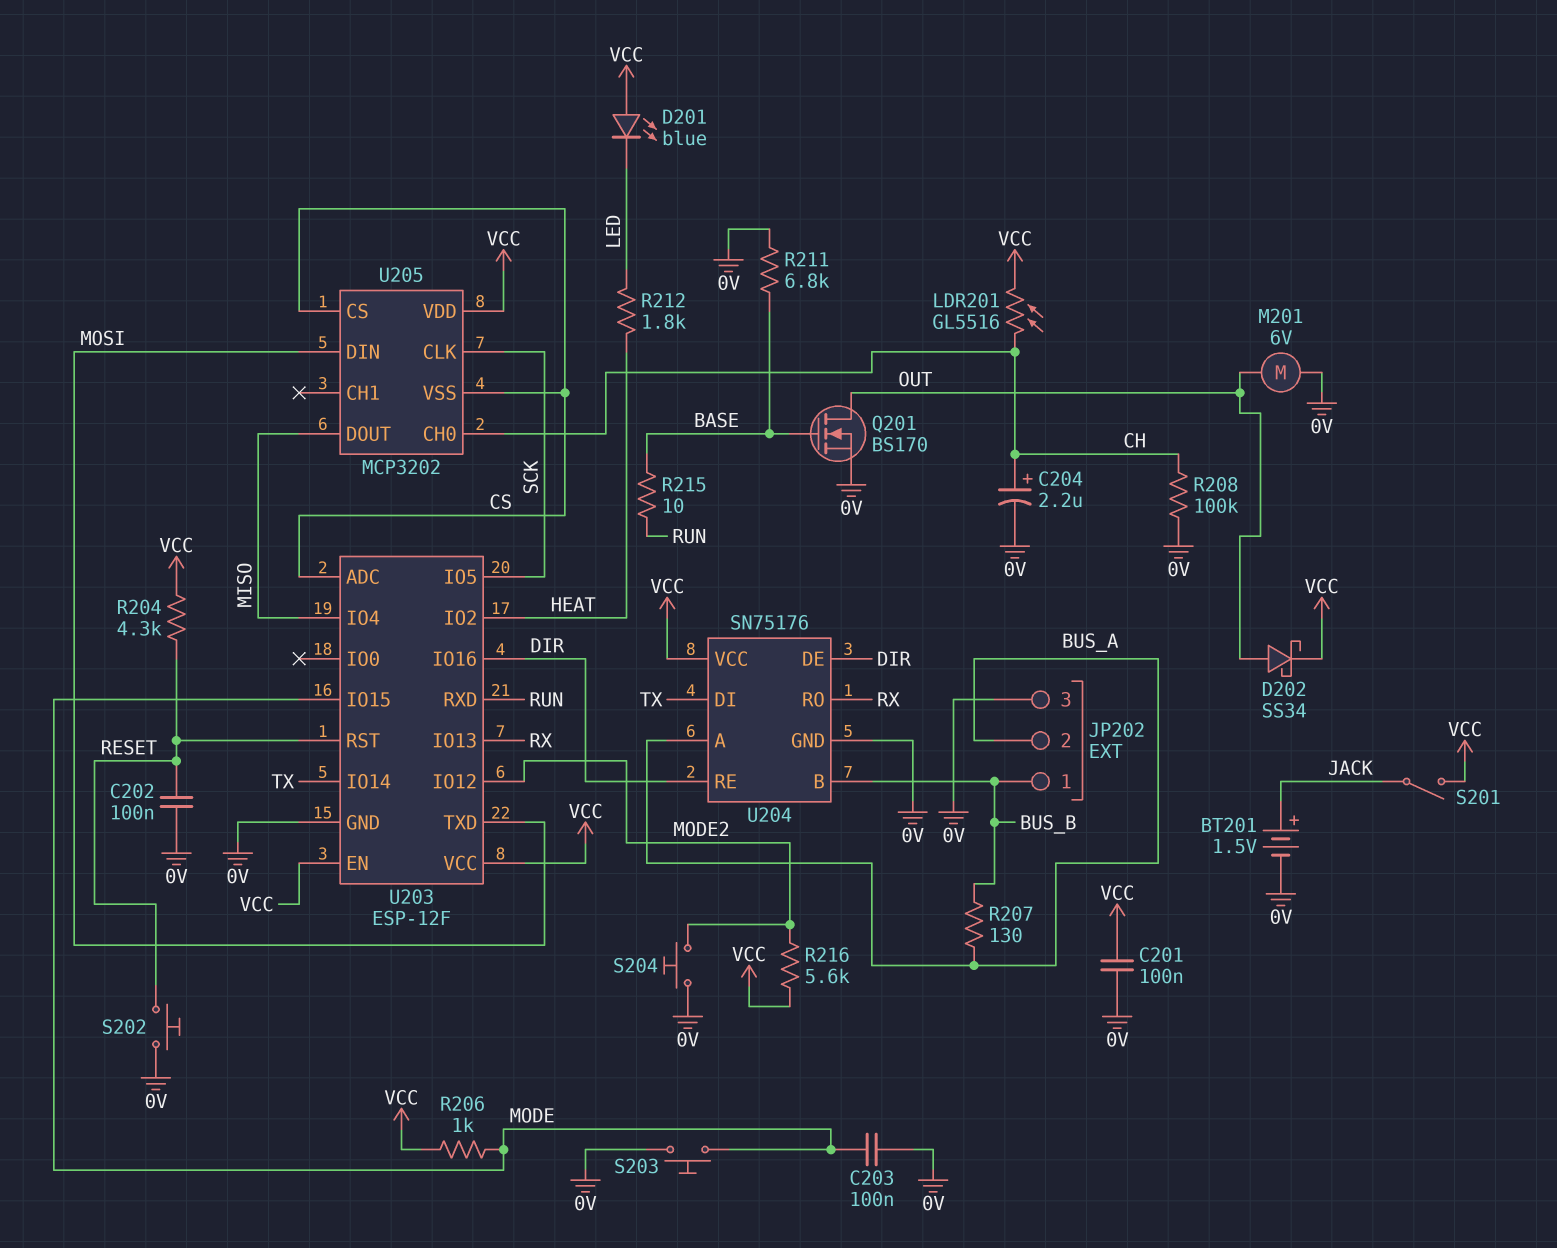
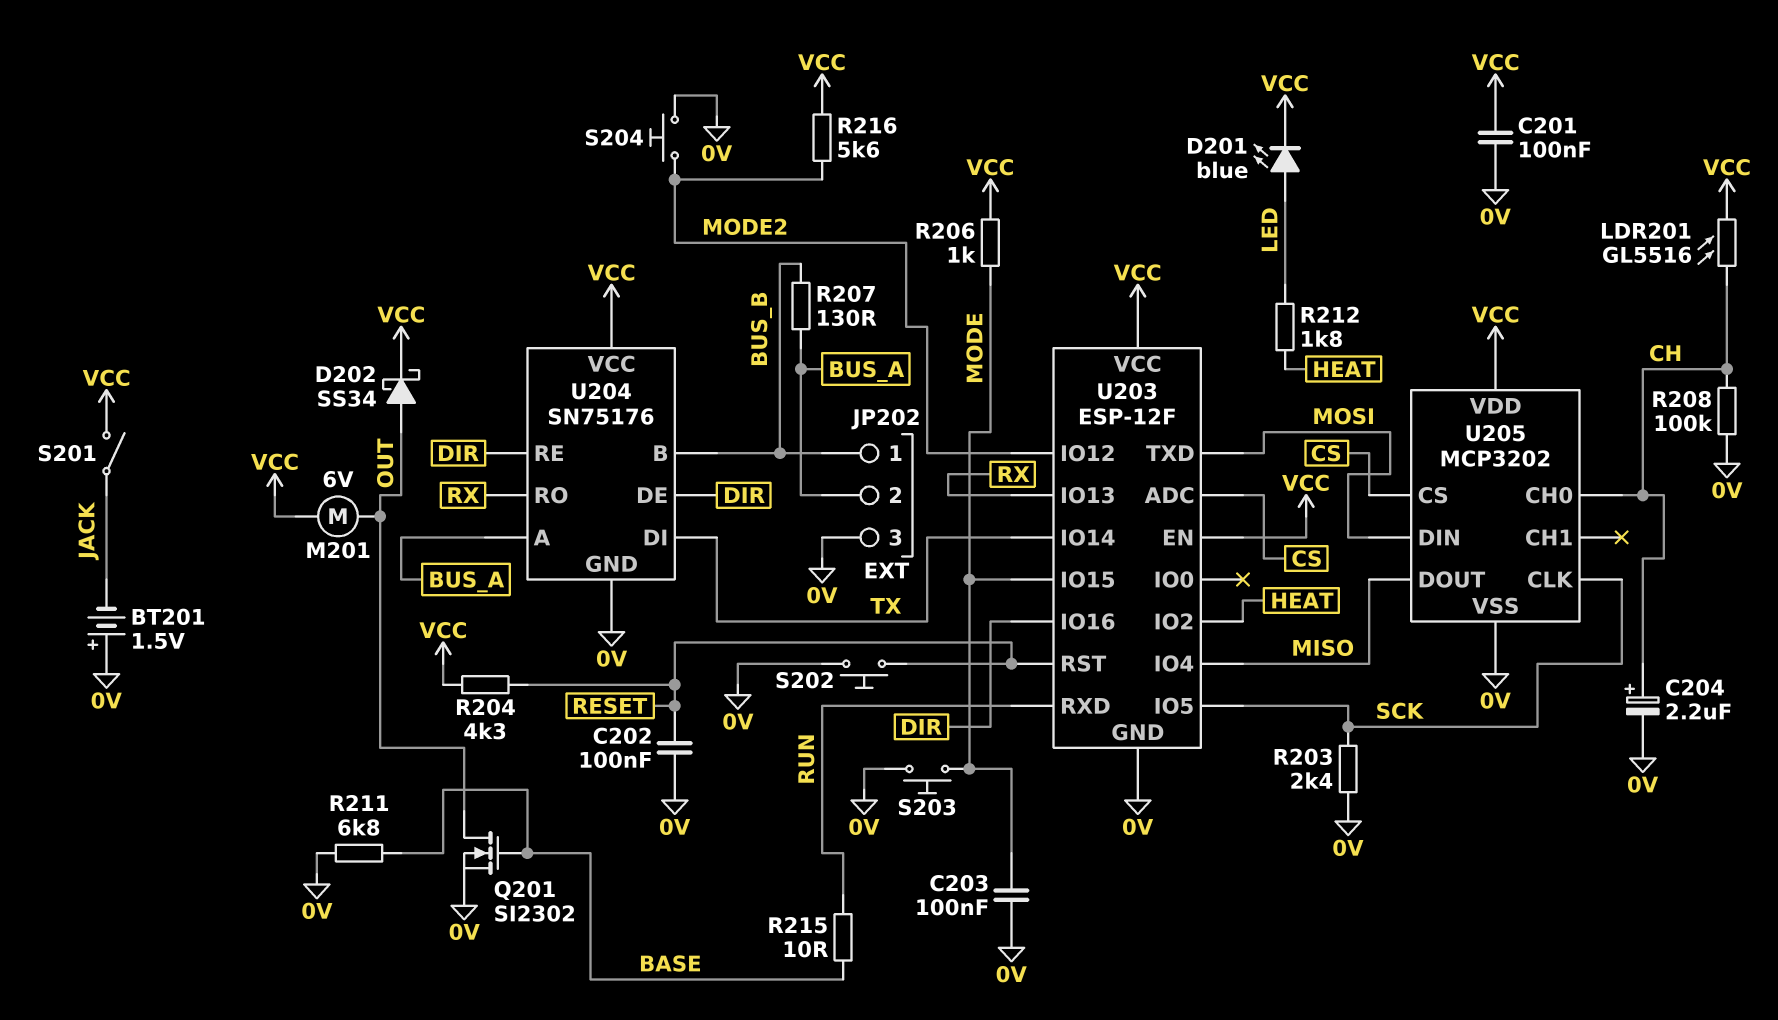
BT201: 1.5V (plus JACK, minus 0V) -> 1.5V (plus 0V, minus JACK)
D201: LED blue (A VCC, K LED) -> LED blue (A LED, K VCC)
M201: motor 6V (0V, OUT) -> motor 6V (OUT, VCC)
Q201: NMOS BS170 (G BASE, D OUT, S 0V) -> NMOS SI2302 (G BASE, D OUT, S 0V)
R203: none -> 2.4k (0V, SCK)
U205 pin VSS: CS -> 0V

